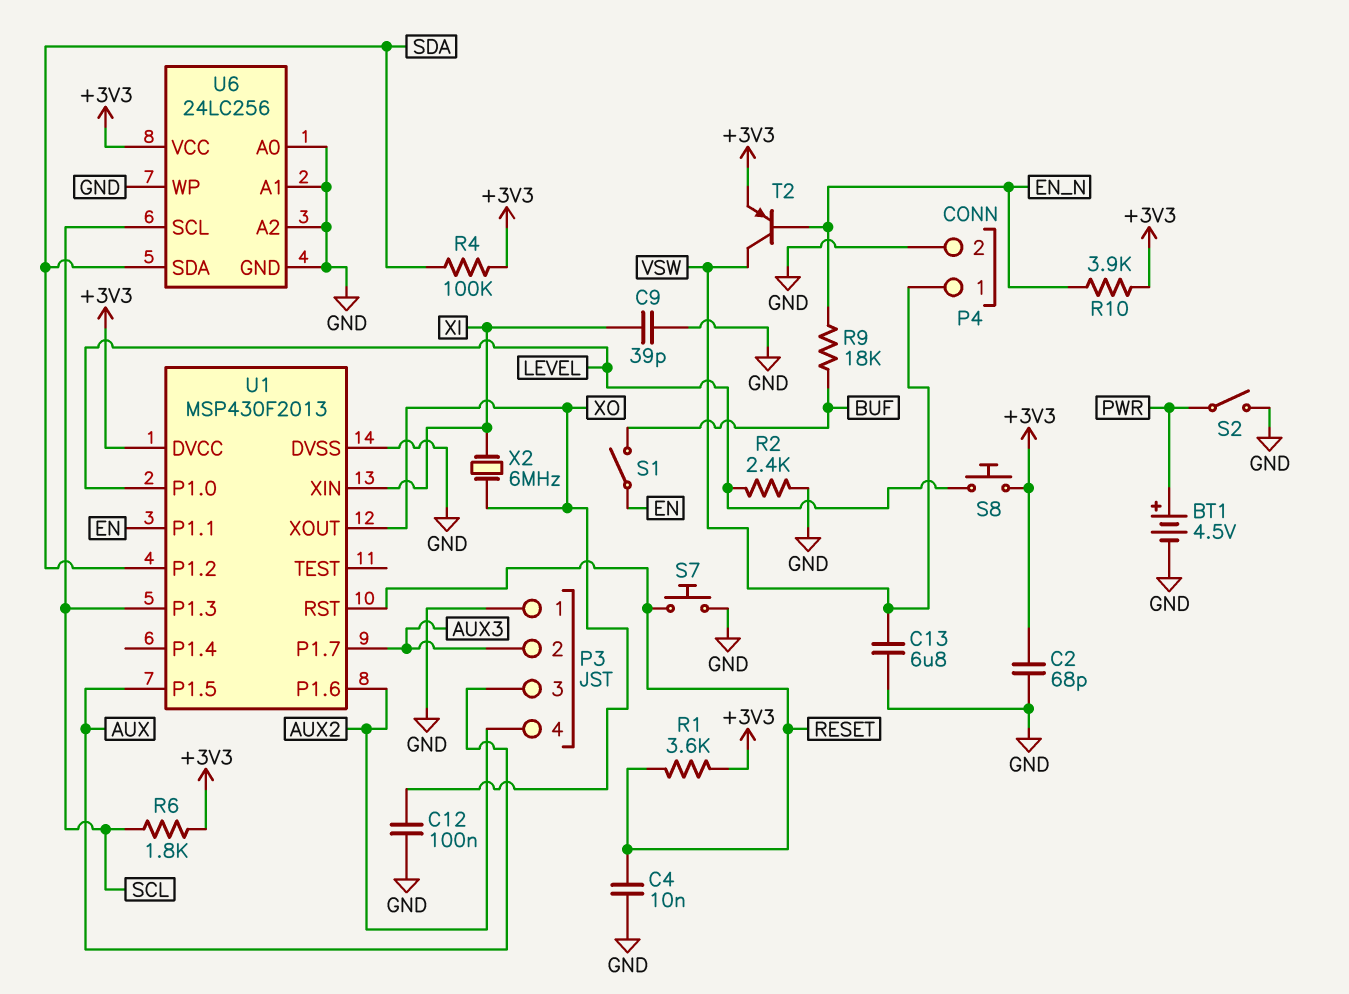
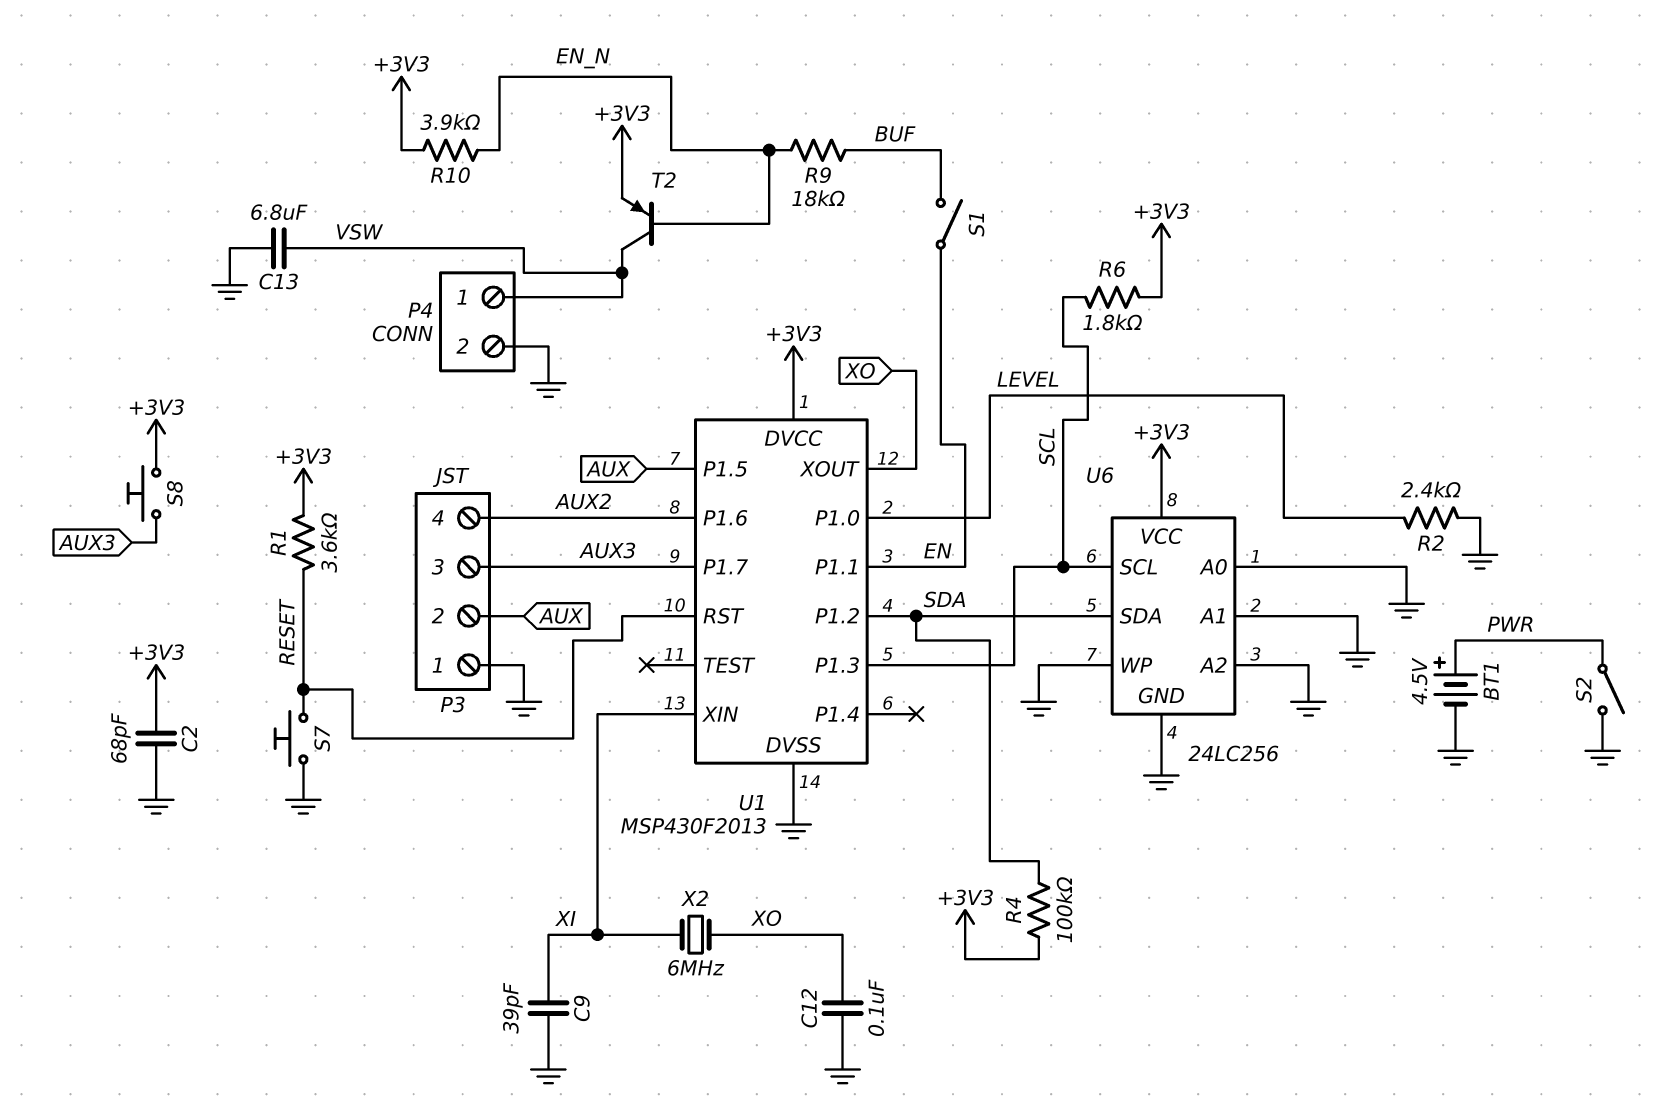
C4: 10nF (GND, RESET) -> none
P3 pin 2: AUX3 -> AUX
P3 pin 3: AUX -> AUX3
S8: button (+3V3, LEVEL) -> button (+3V3, AUX3)

